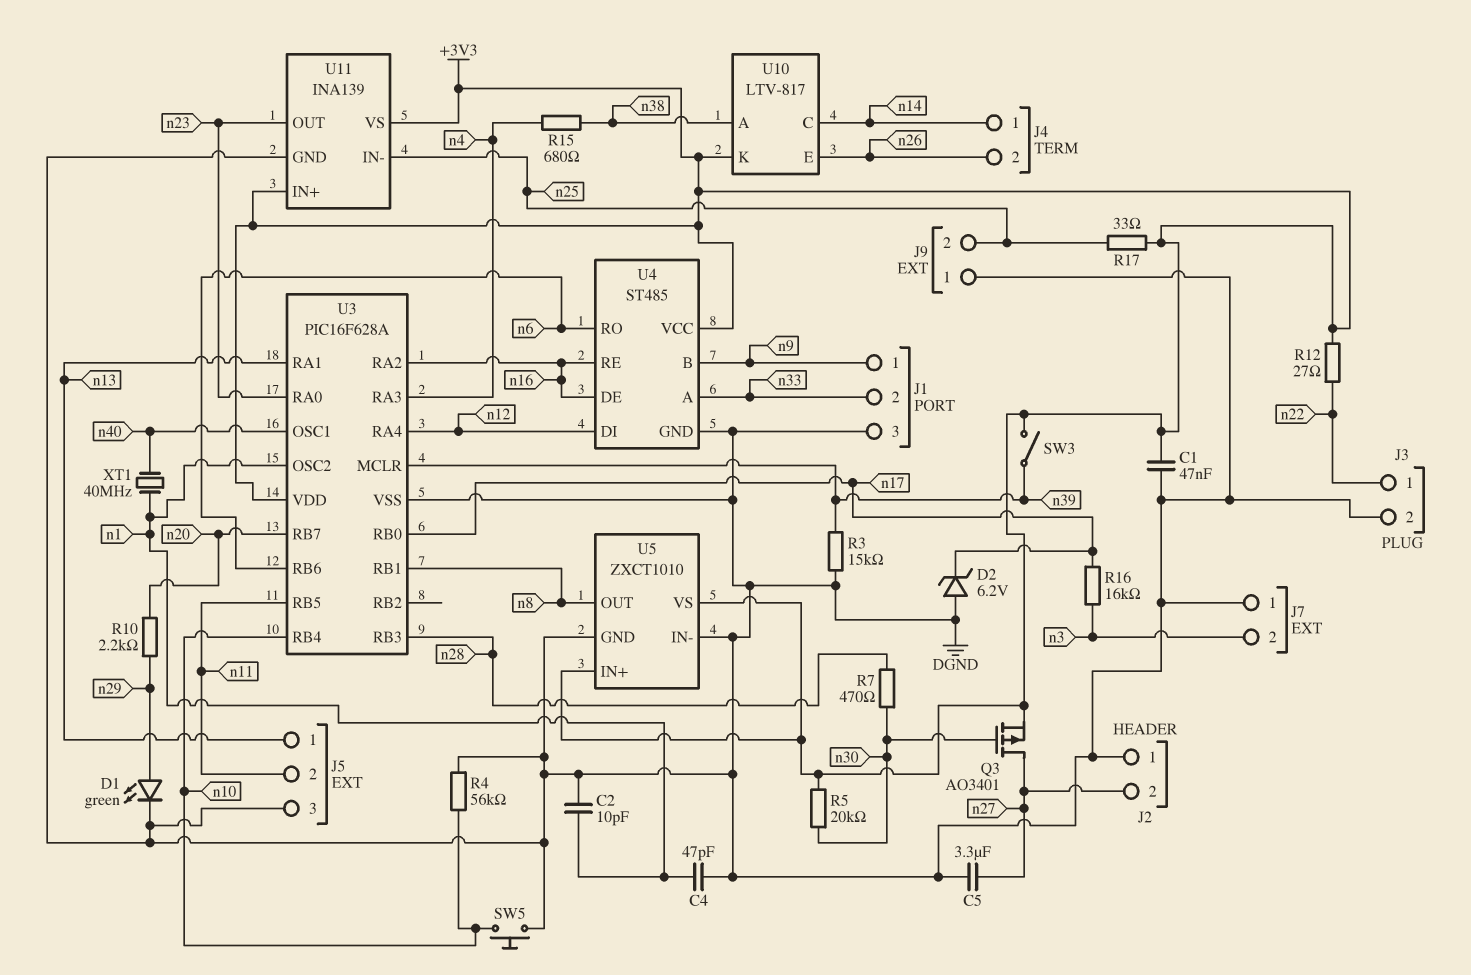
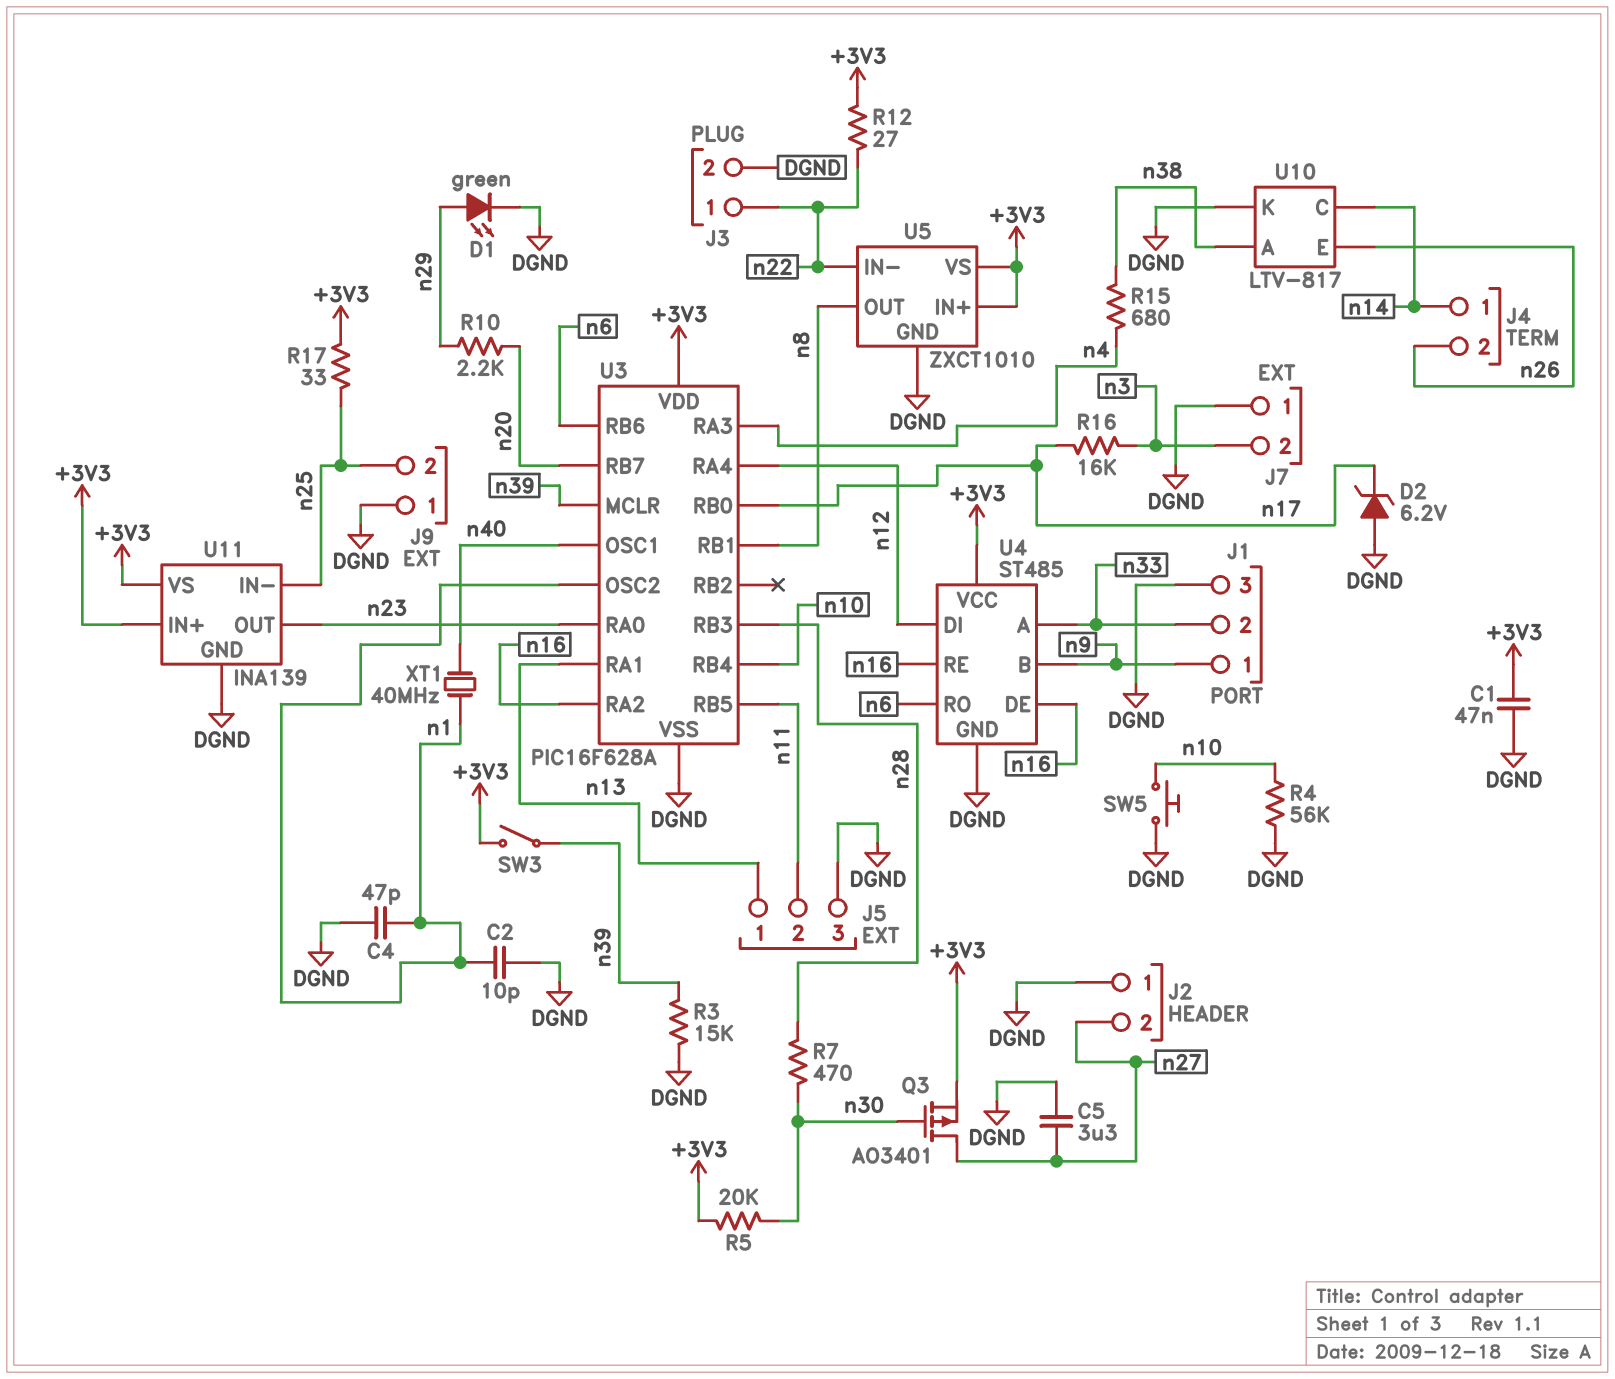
U5 pin IN-: DGND -> n22
U10 pin K: +3V3 -> DGND

